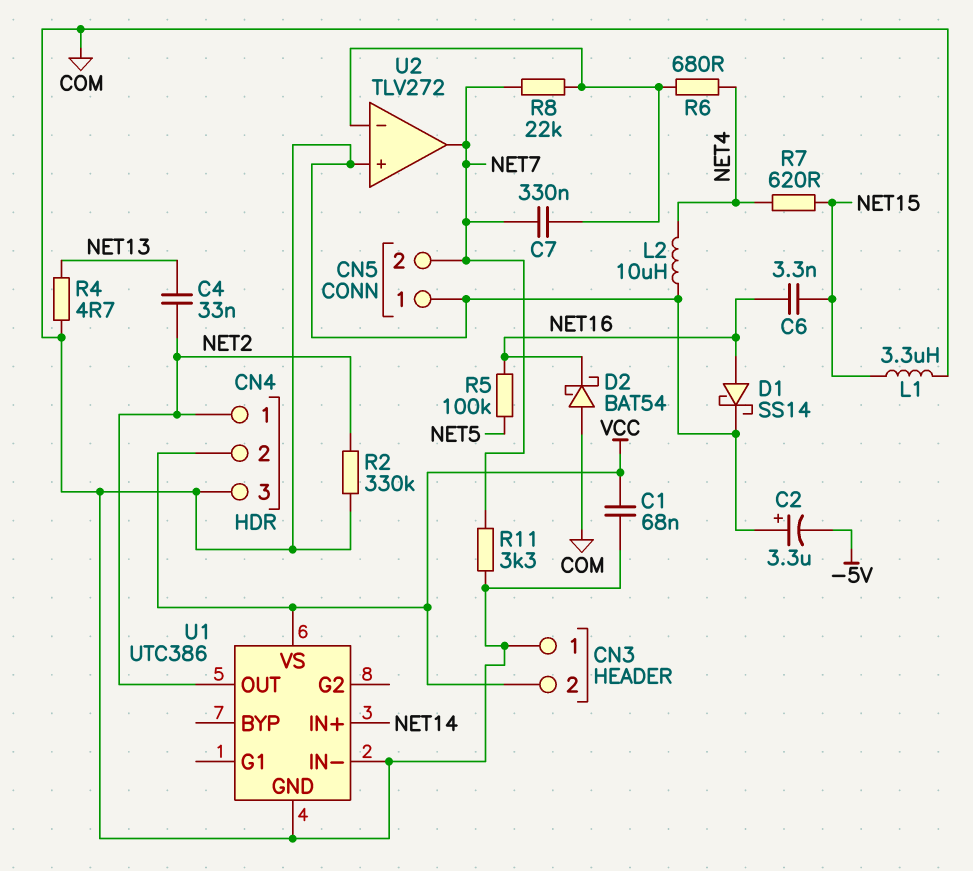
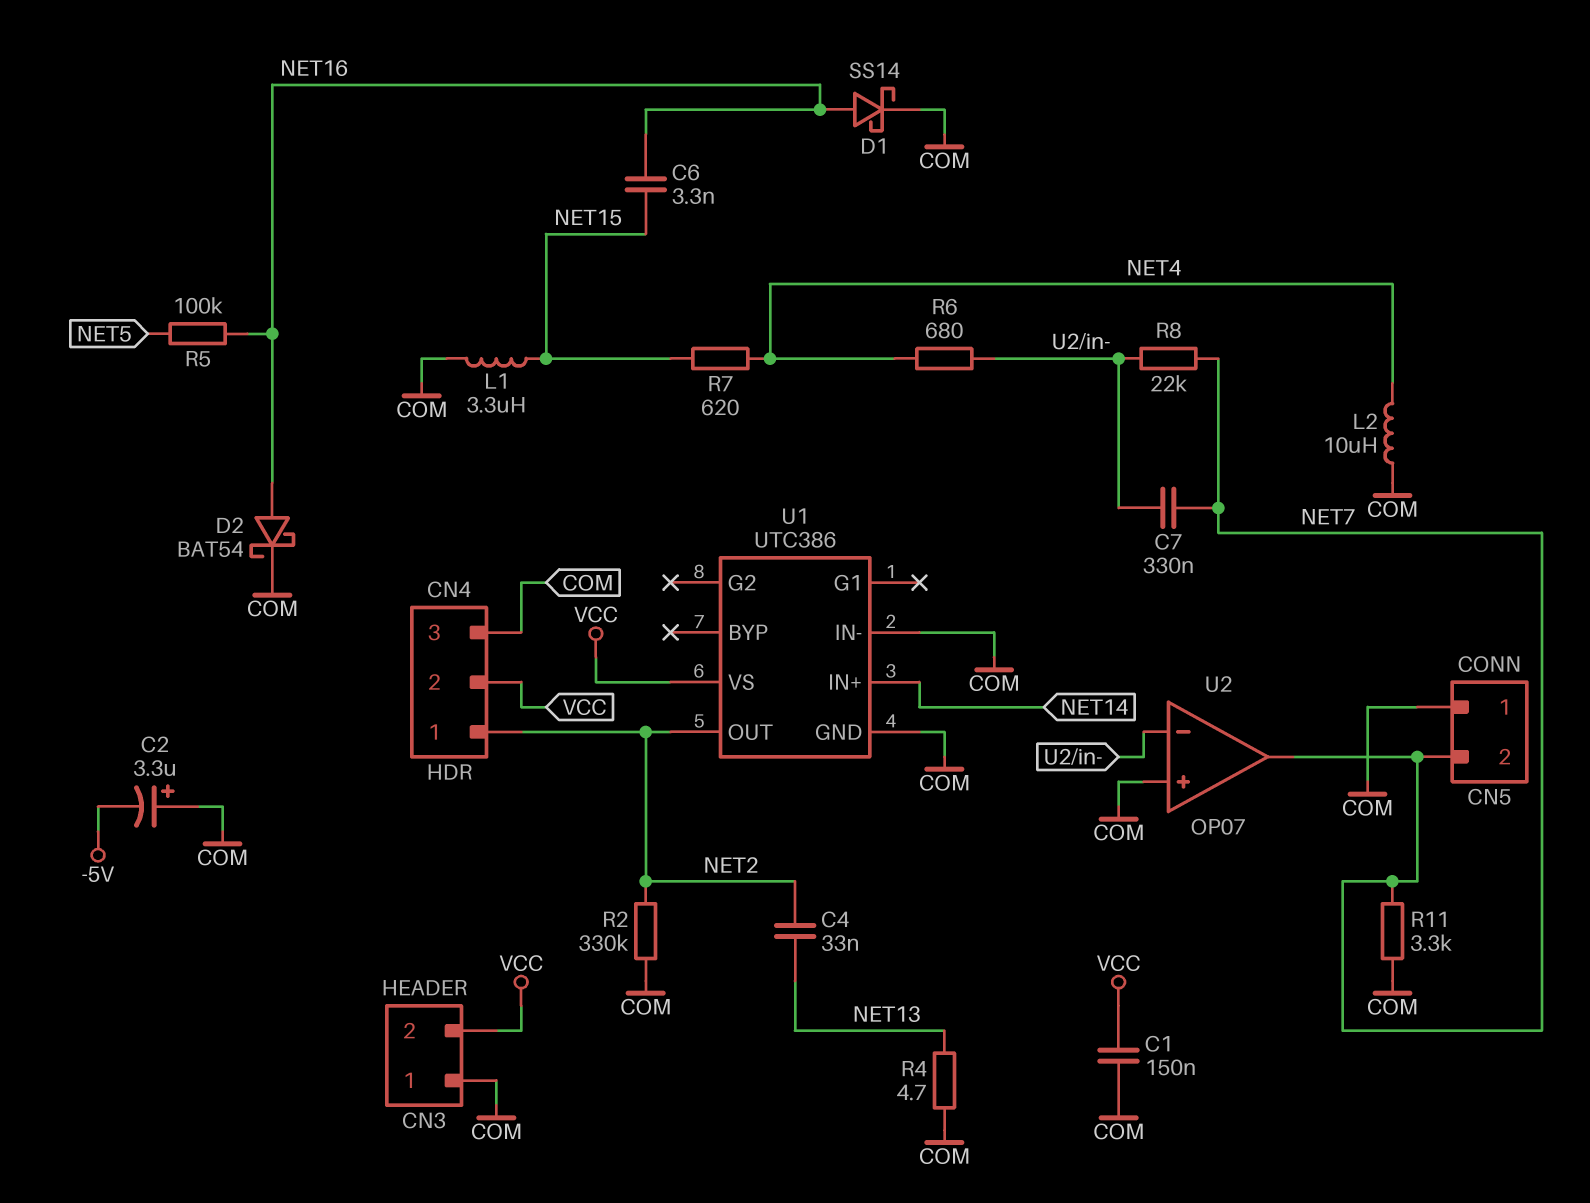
C1: 68nF (COM, VCC) -> 150nF (COM, VCC)
D2: schottky BAT54 (A COM, K NET16) -> schottky BAT54 (A NET16, K COM)
U2: TLV272 -> OP07

